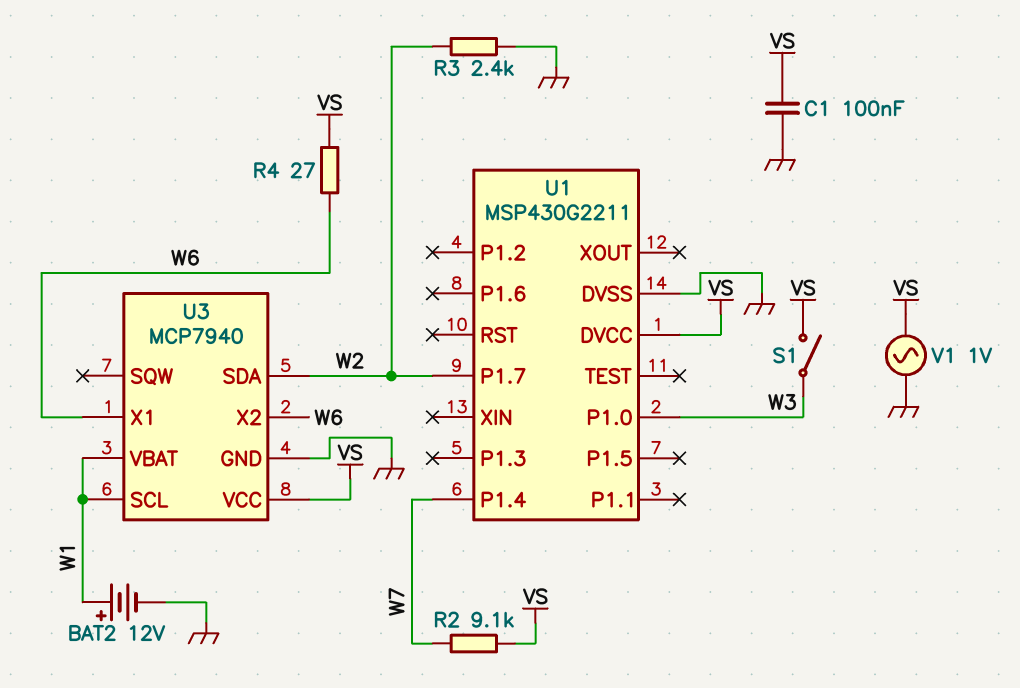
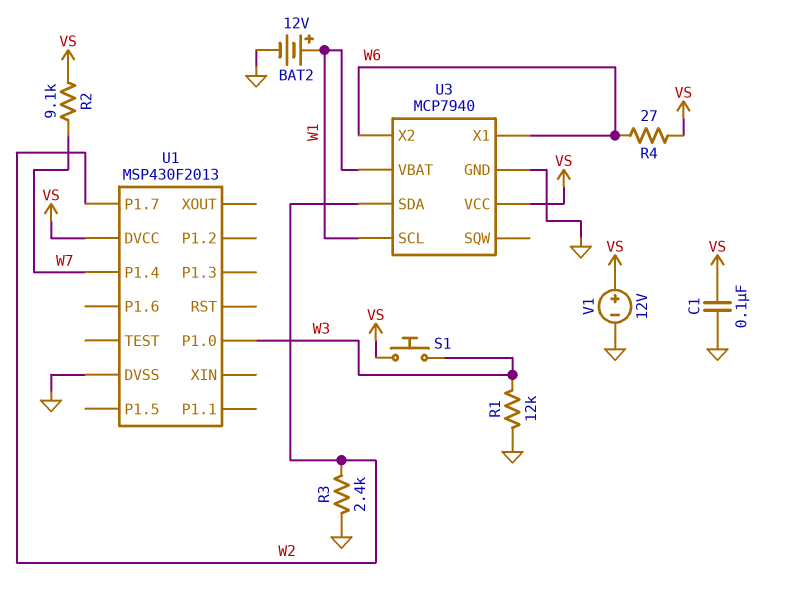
R1: none -> 12k (GND, W3)
S1: switch (VS, W3) -> button (VS, W3)
U1: MSP430G2211 -> MSP430F2013
V1: AC 1V (GND, VS) -> 12V (plus VS, minus GND)

